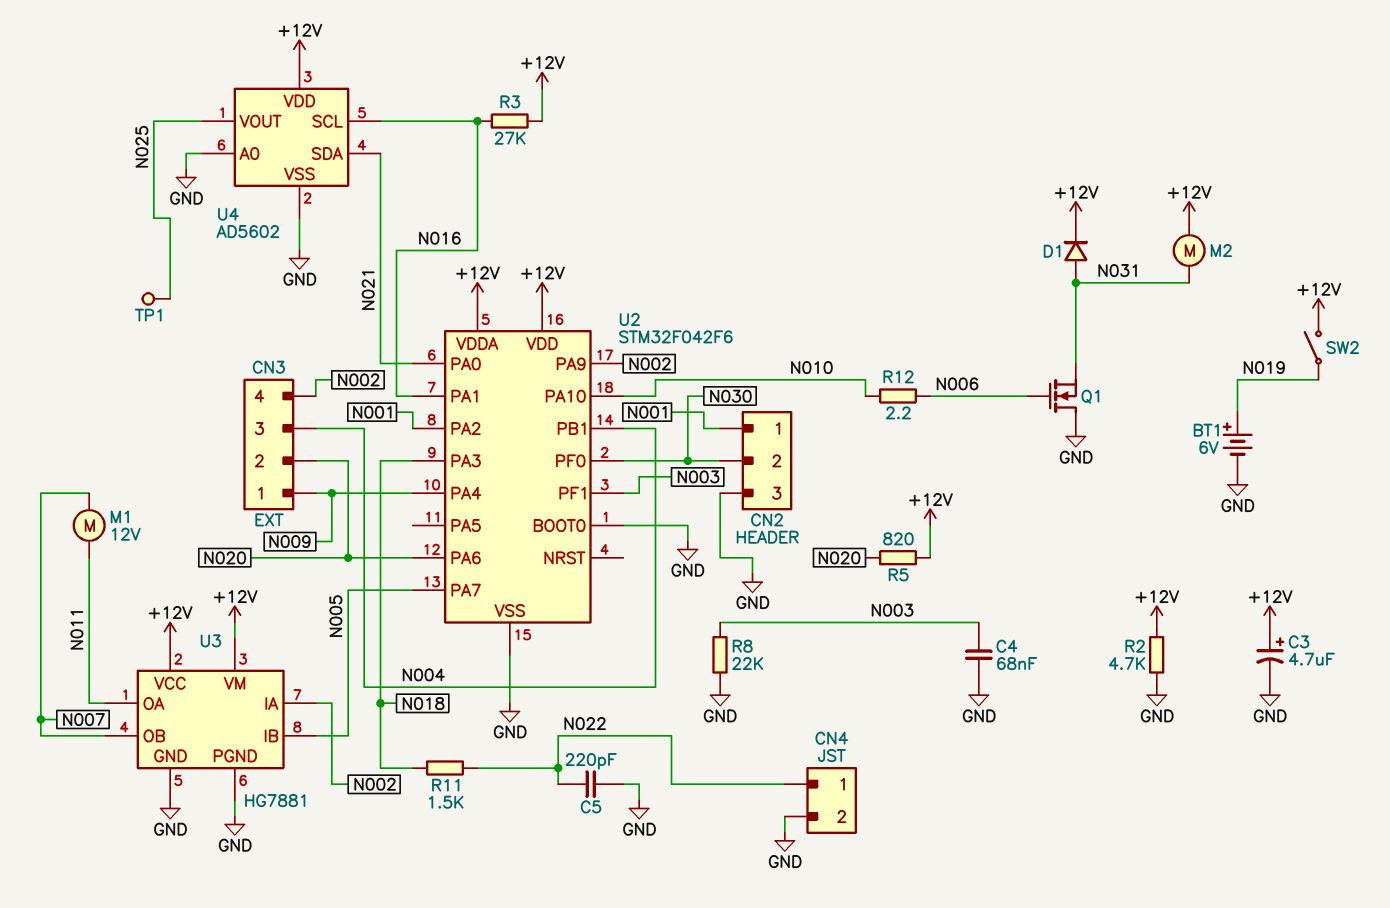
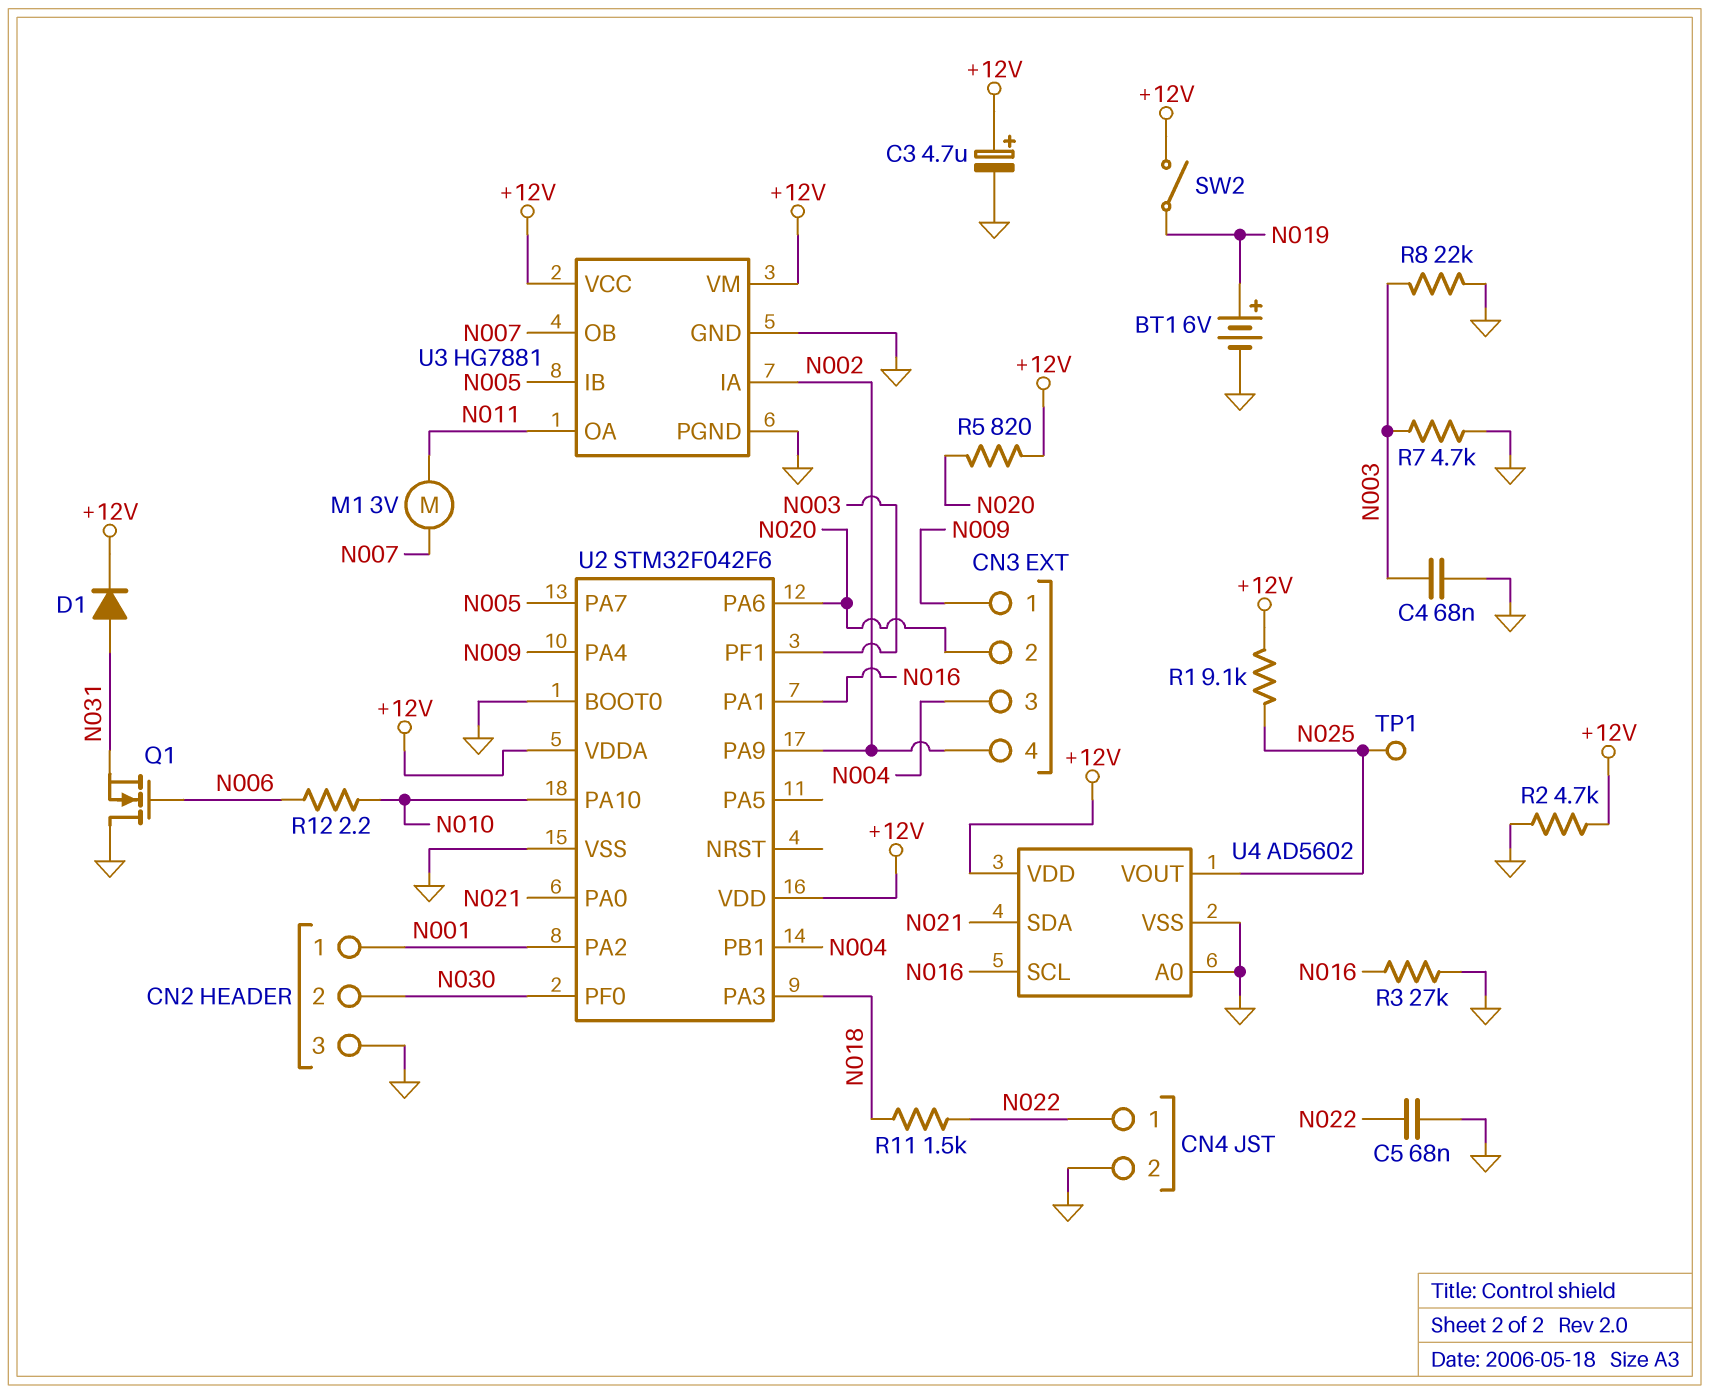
C5: 220pF (GND, N022) -> 68nF (GND, N022)
M1: motor 12V (N007, N011) -> motor 3V (N007, N011)
M2: motor (+12V, N031) -> none
R1: none -> 9.1k (+12V, N025)
R3: 27k (+12V, N016) -> 27k (GND, N016)
R7: none -> 4.7k (GND, N003)

